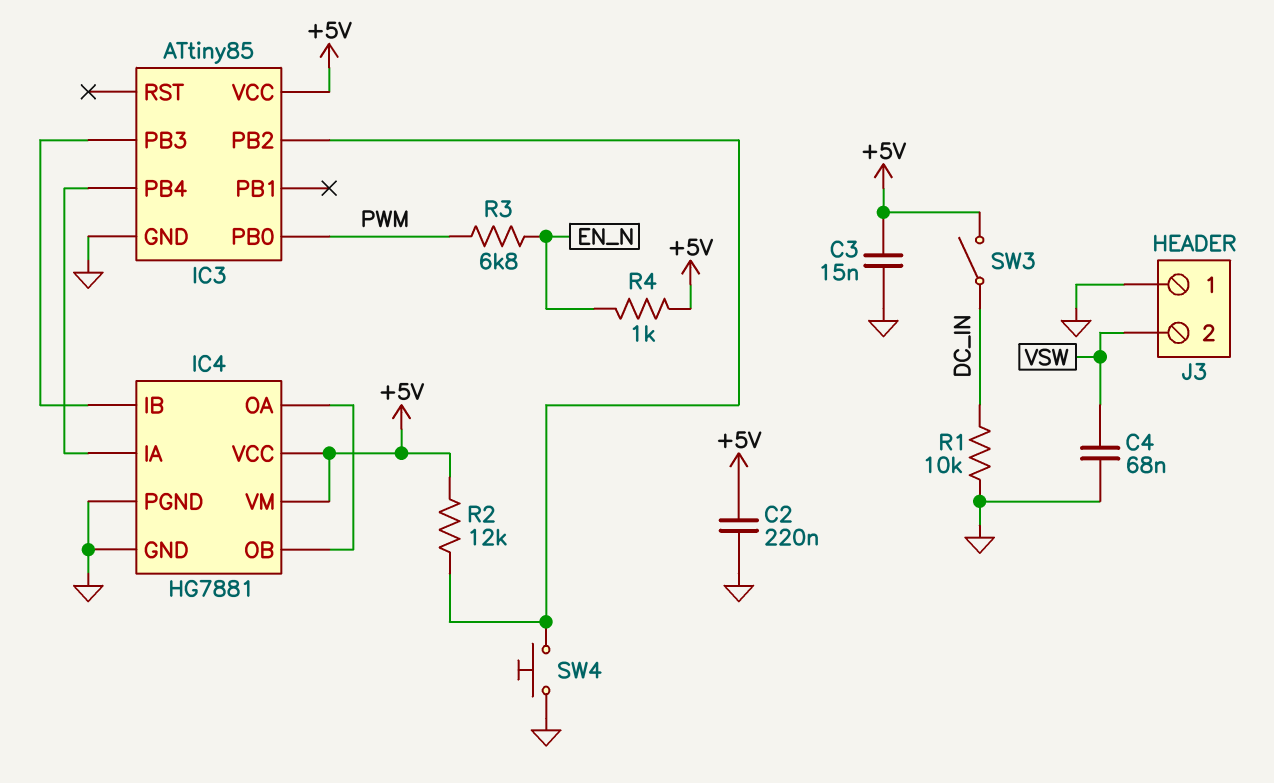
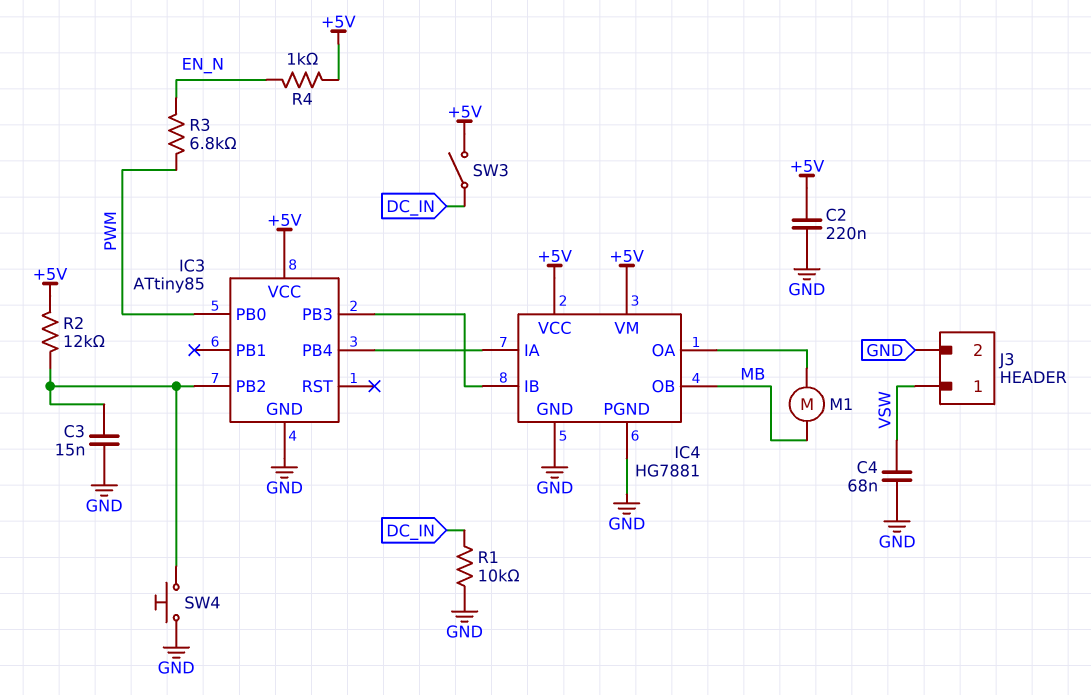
C3: 15nF (+5V, GND) -> 15nF (GND, IC3/PB2)
IC4 pin OB: IC4/OA -> MB
J3 pin 1: GND -> VSW
J3 pin 2: VSW -> GND
M1: none -> motor (IC4/OA, MB)

